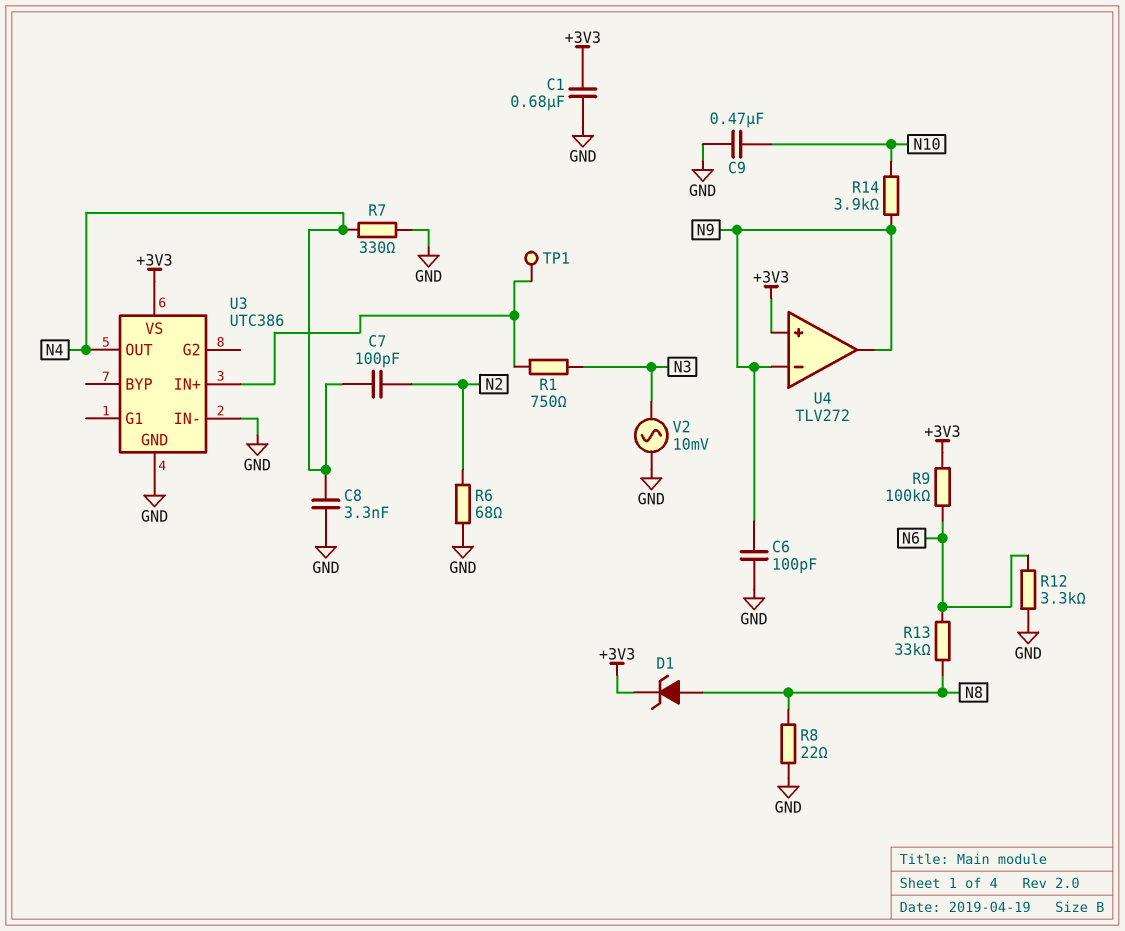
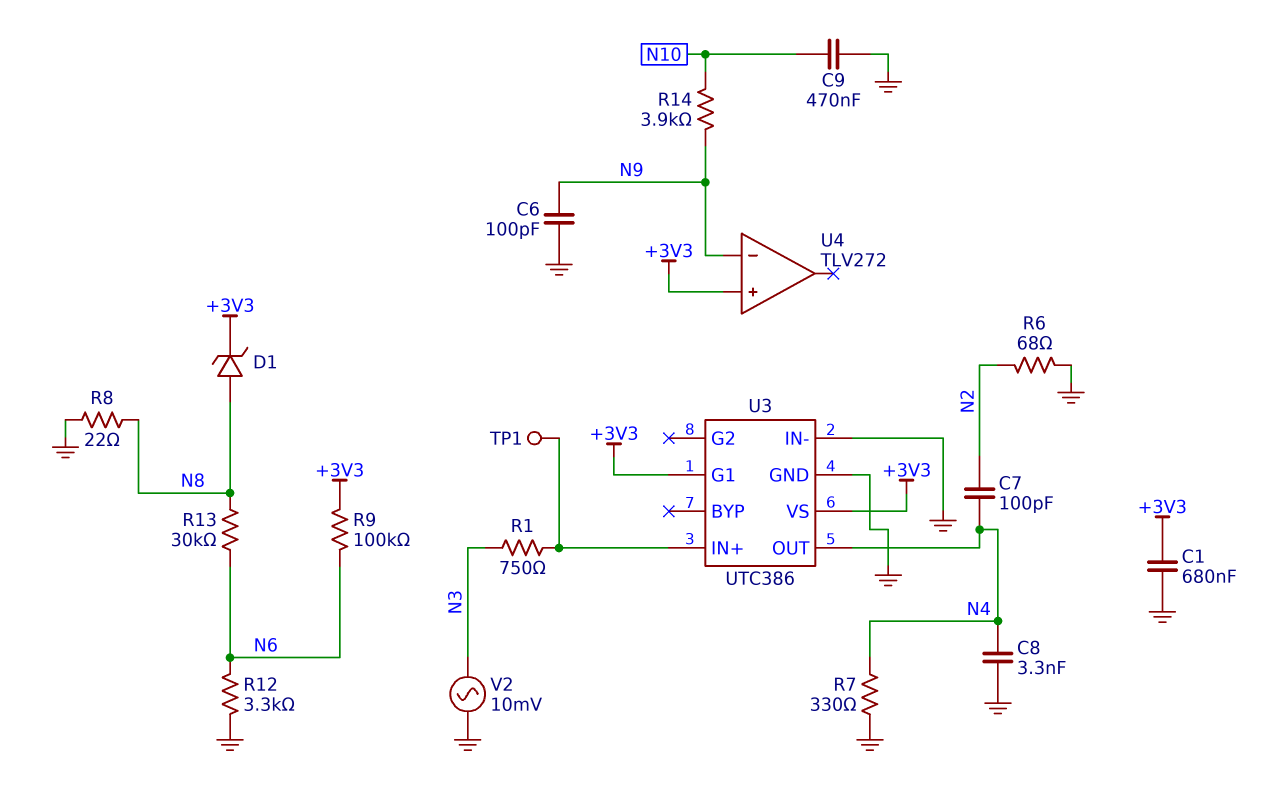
R13: 33k (N6, N8) -> 30k (N6, N8)
U3 pin G1: none -> +3V3
U4 pin out: N9 -> none

